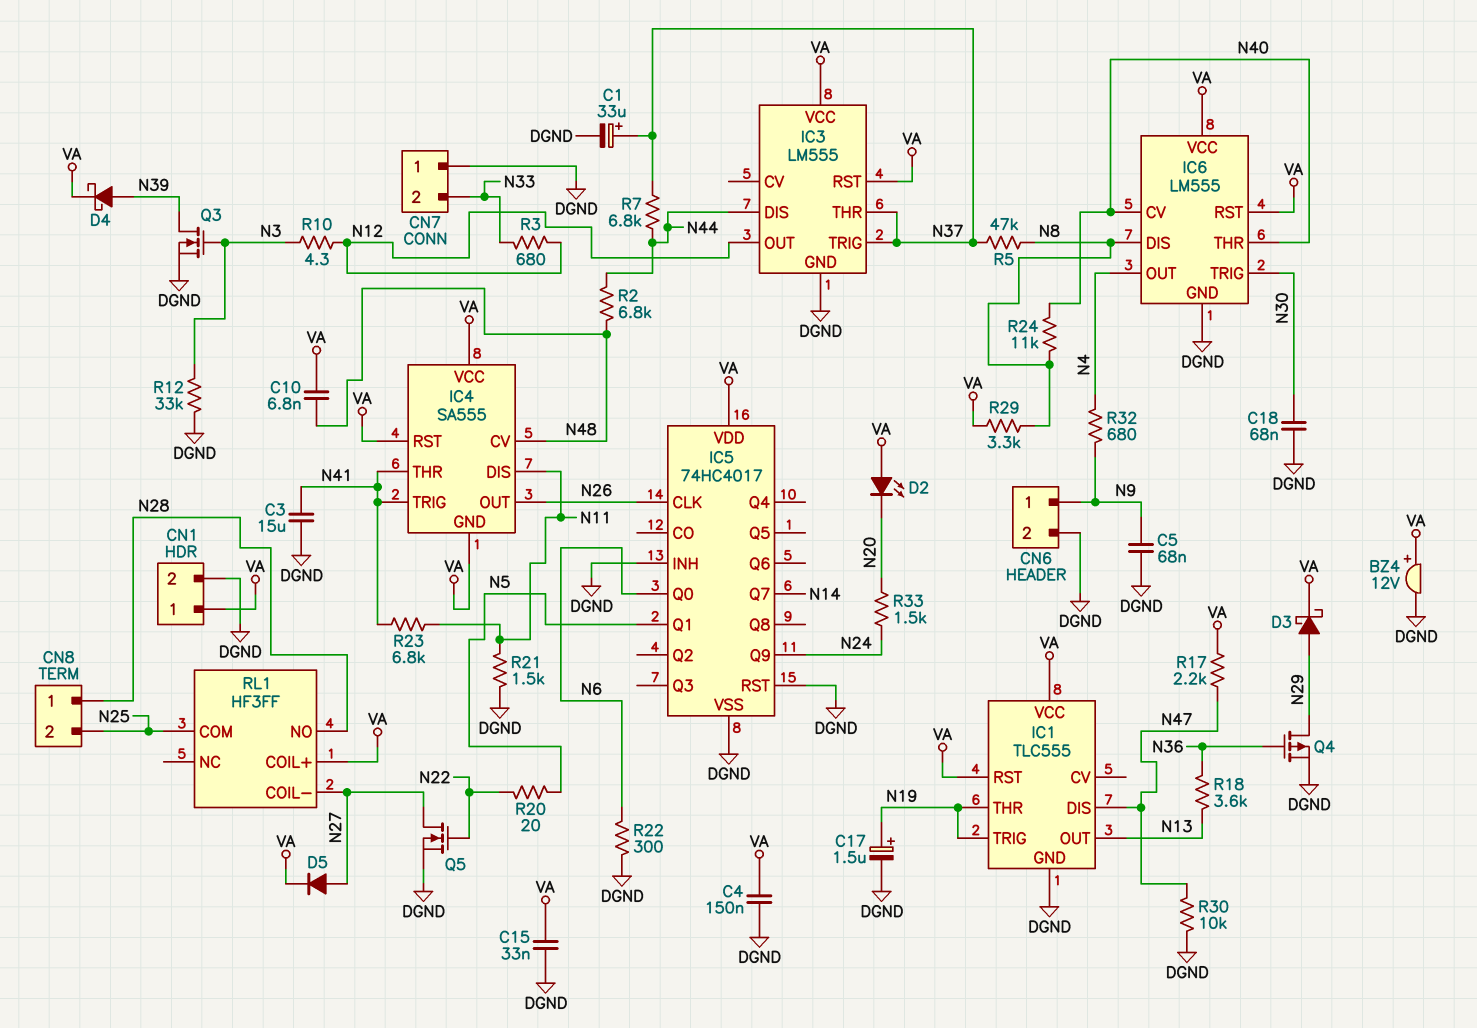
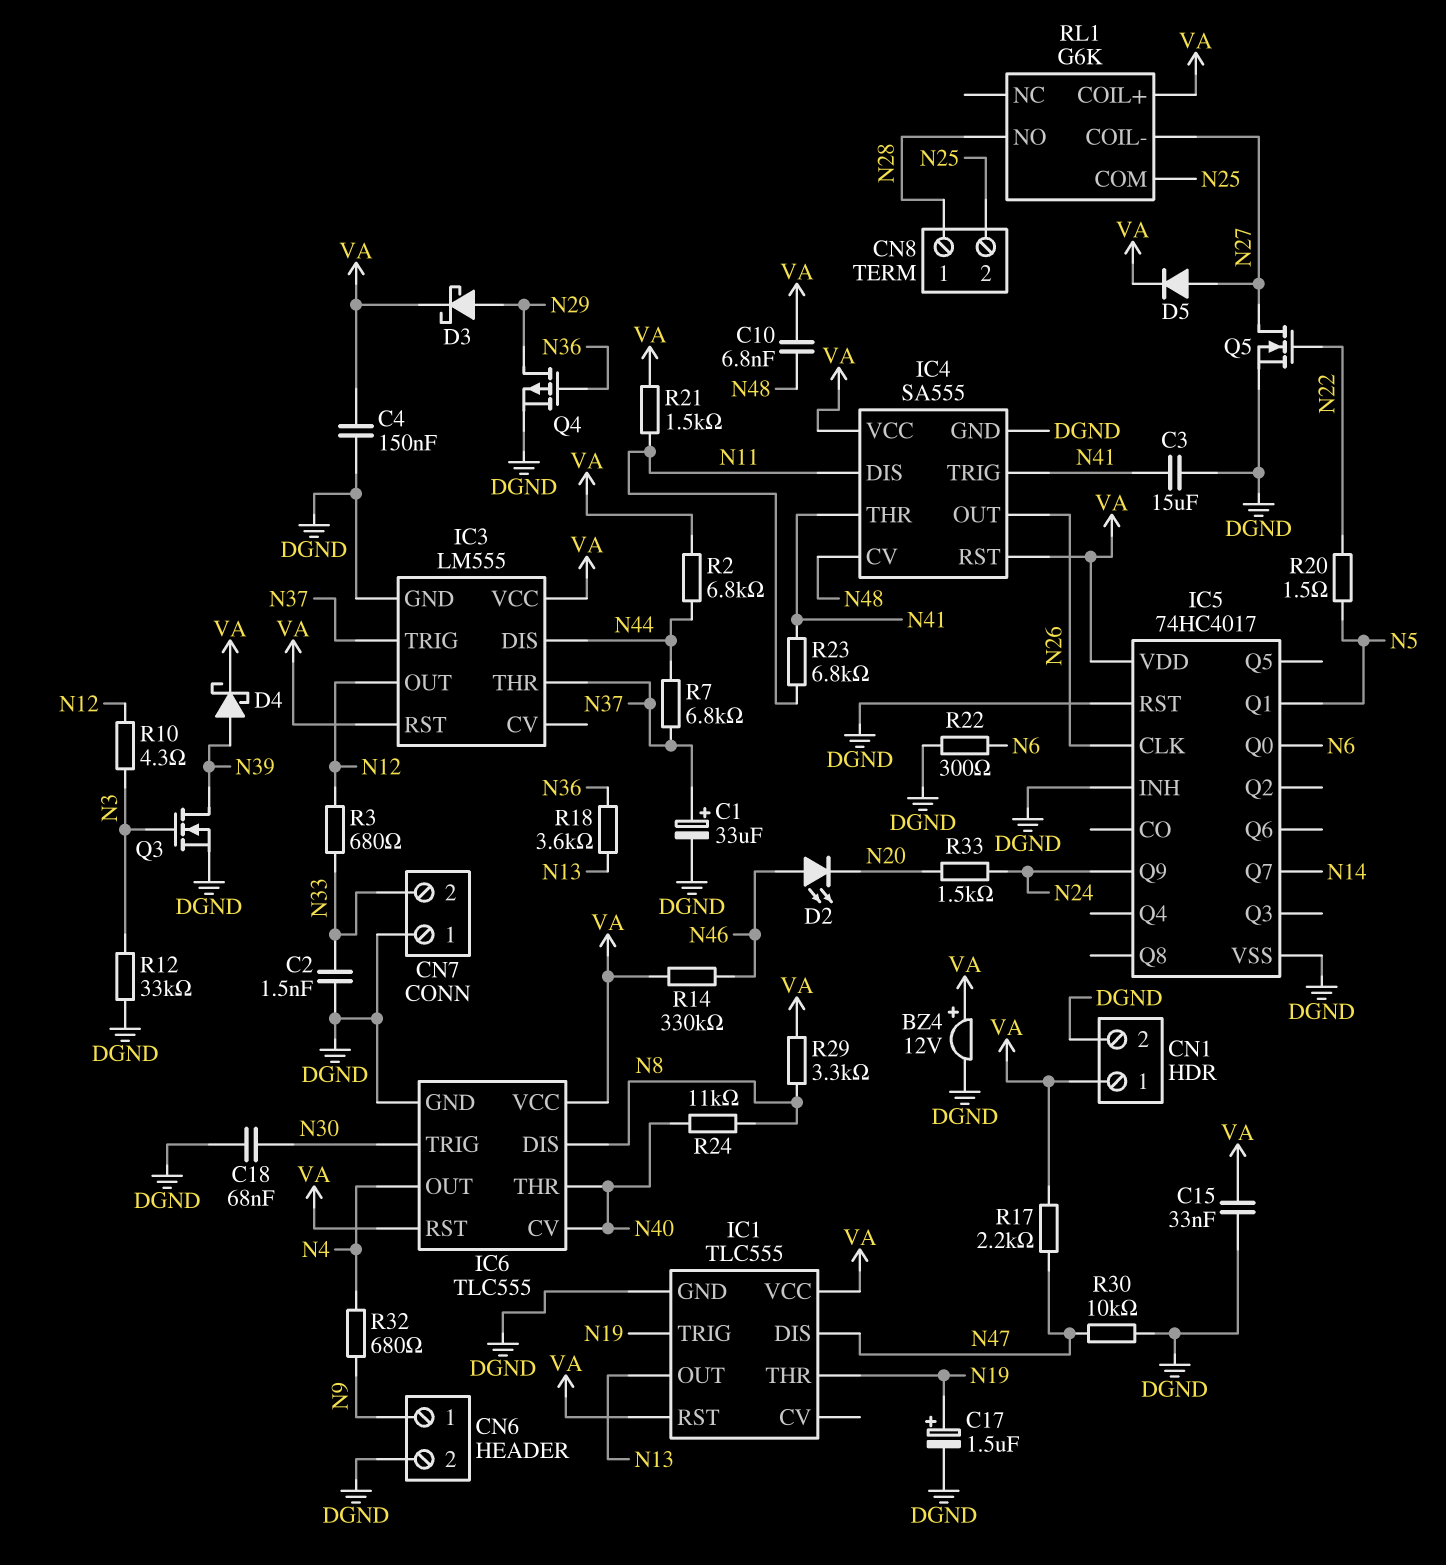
C2: none -> 1.5nF (DGND, N33)
C5: 68nF (DGND, N9) -> none
D2: LED (A VA, K N20) -> LED (A N46, K N20)
IC4 pin GND: VA -> DGND
IC6: LM555 -> TLC555
R2: 6.8k (N44, N48) -> 6.8k (N44, VA)
R5: 47k (N8, N37) -> none
R14: none -> 330k (N46, VA)
R20: 20 (N5, N22) -> 1.5 (N5, N22)
R21: 1.5k (DGND, N11) -> 1.5k (N11, VA)
RL1: HF3FF -> G6K

